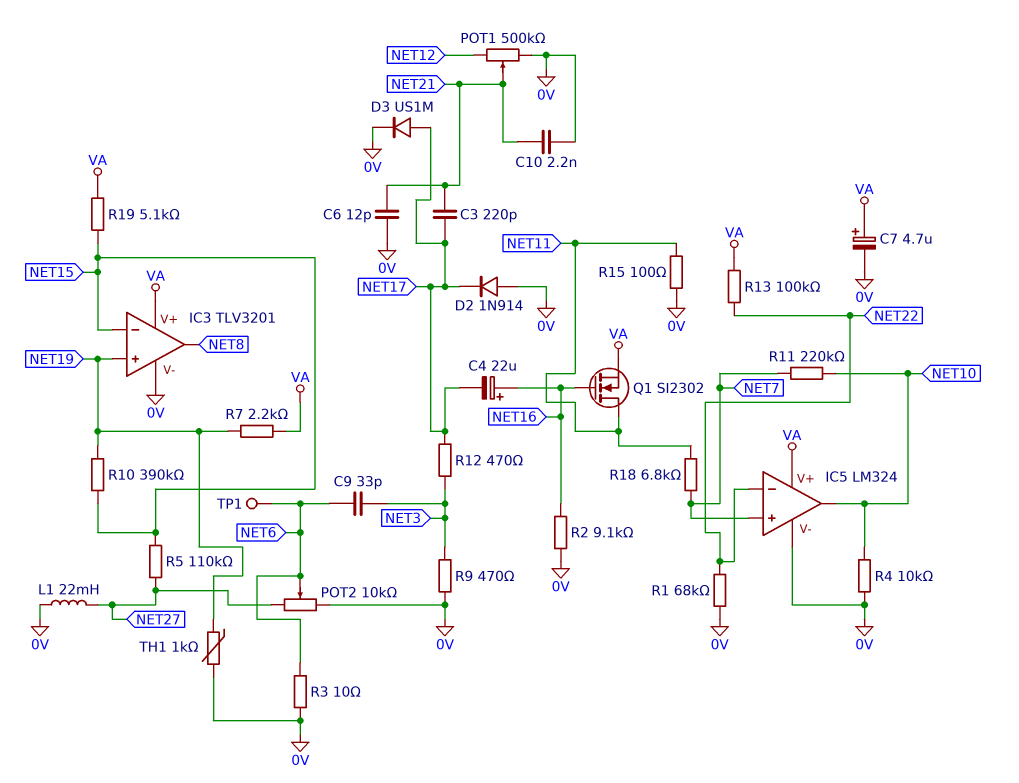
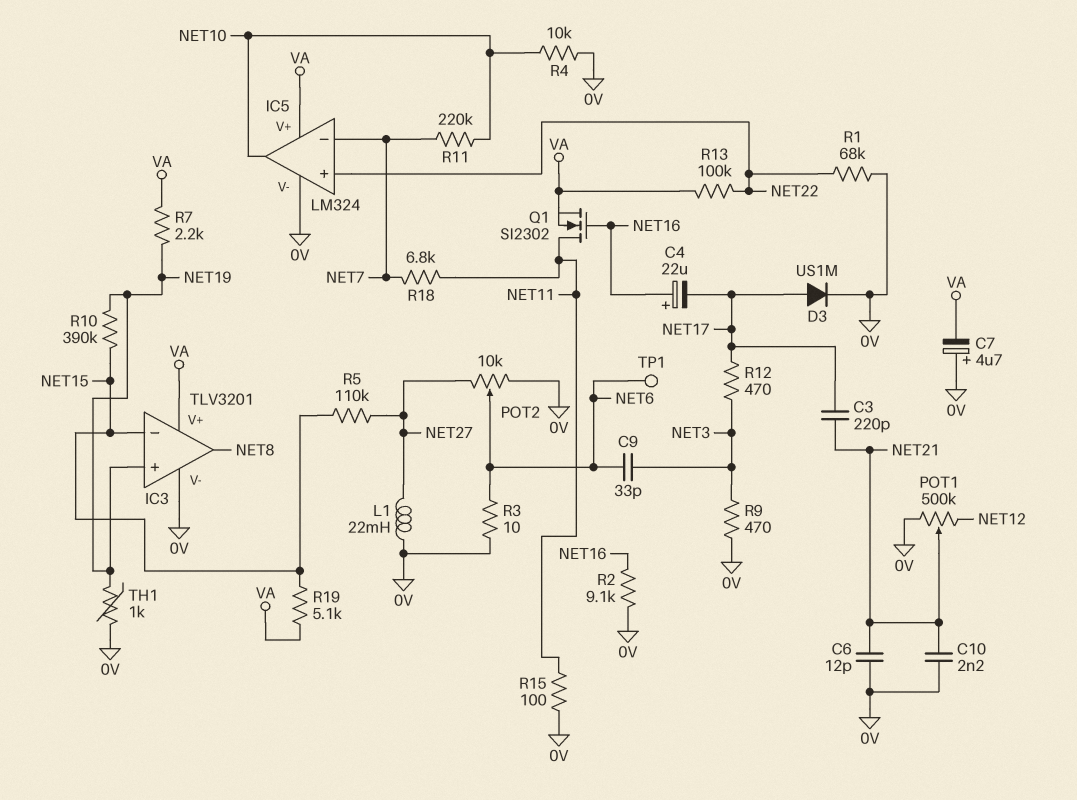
C7: 4.7uF (plus VA, minus 0V) -> 4.7uF (plus 0V, minus VA)
D2: diode 1N914 (A 0V, K NET17) -> none
IC5 pin in+: NET7 -> NET22
IC5 pin in-: NET22 -> NET7

